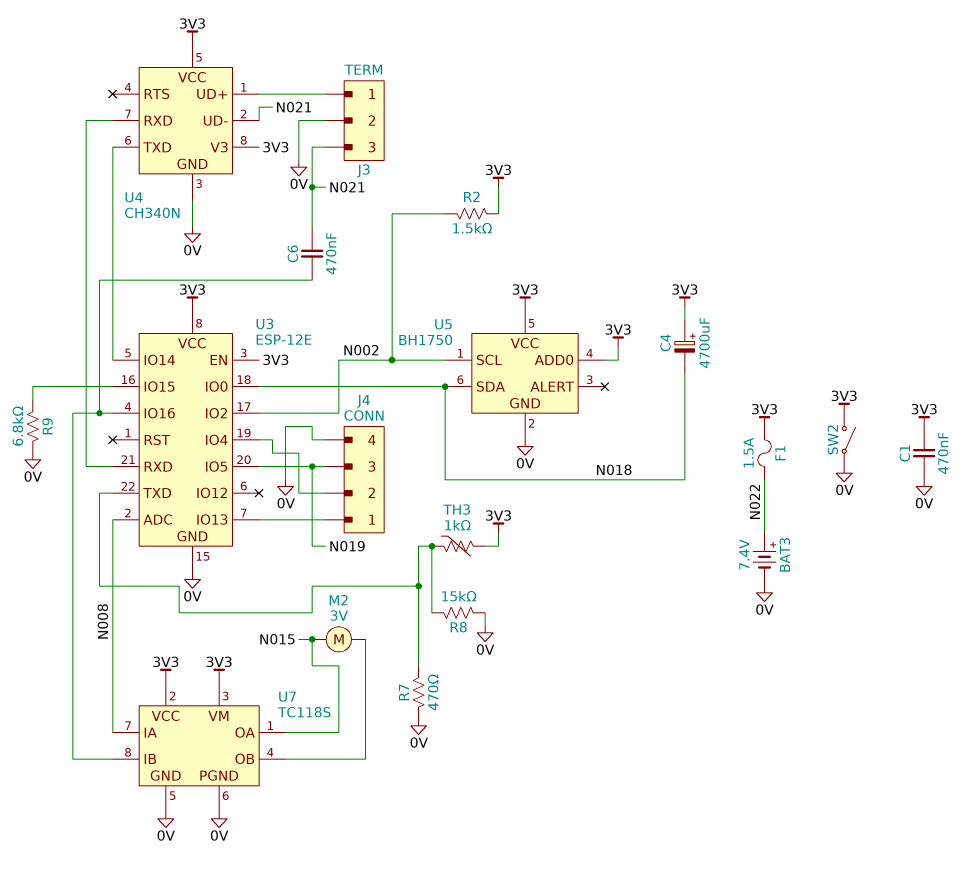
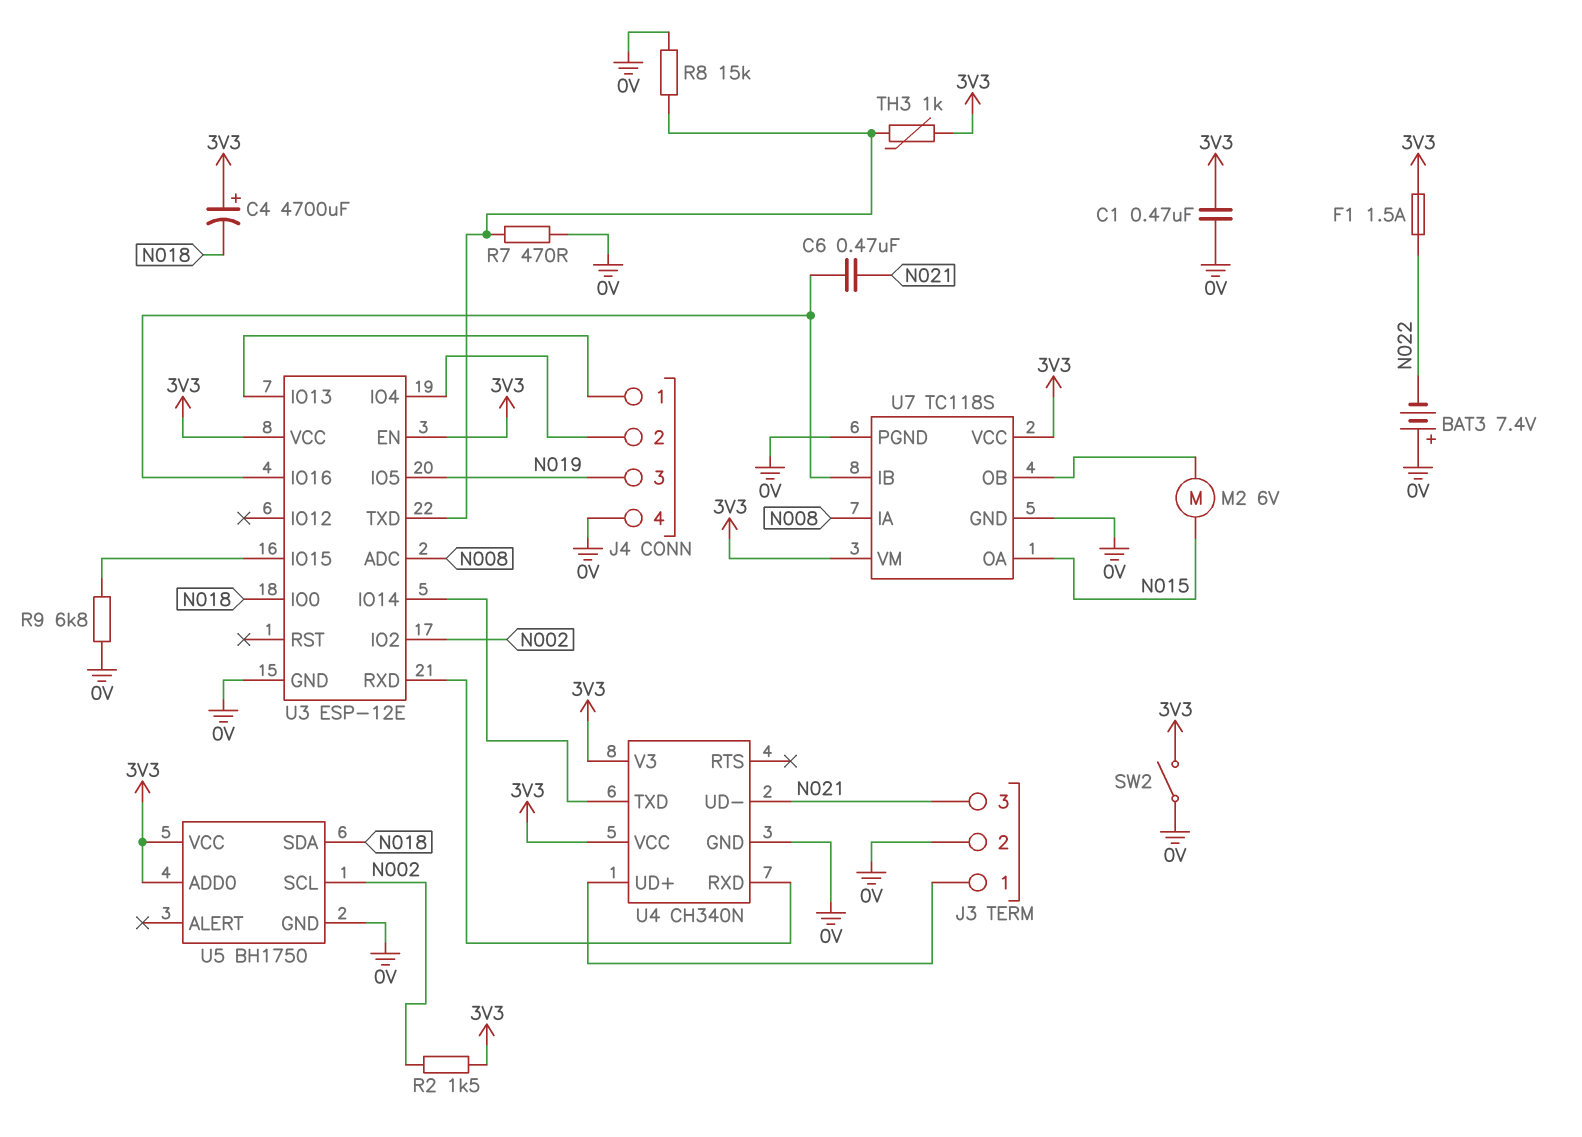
BAT3: 7.4V (plus N022, minus 0V) -> 7.4V (plus 0V, minus N022)
M2: motor 3V (N015, U7/OB) -> motor 6V (N015, U7/OB)

